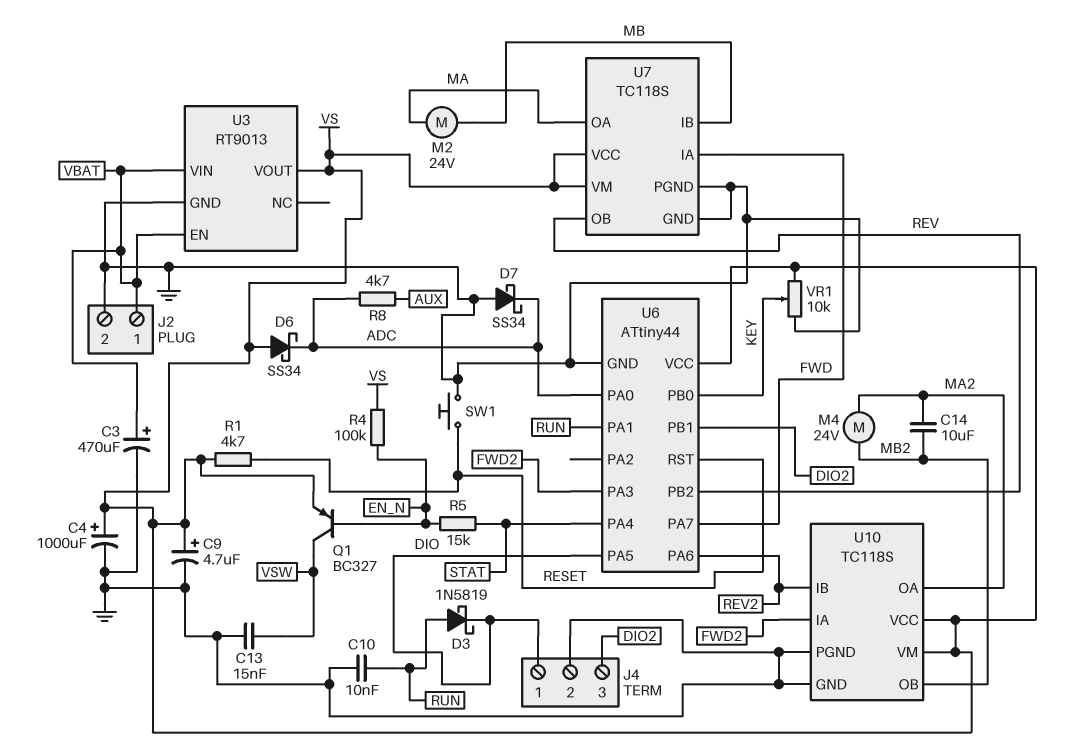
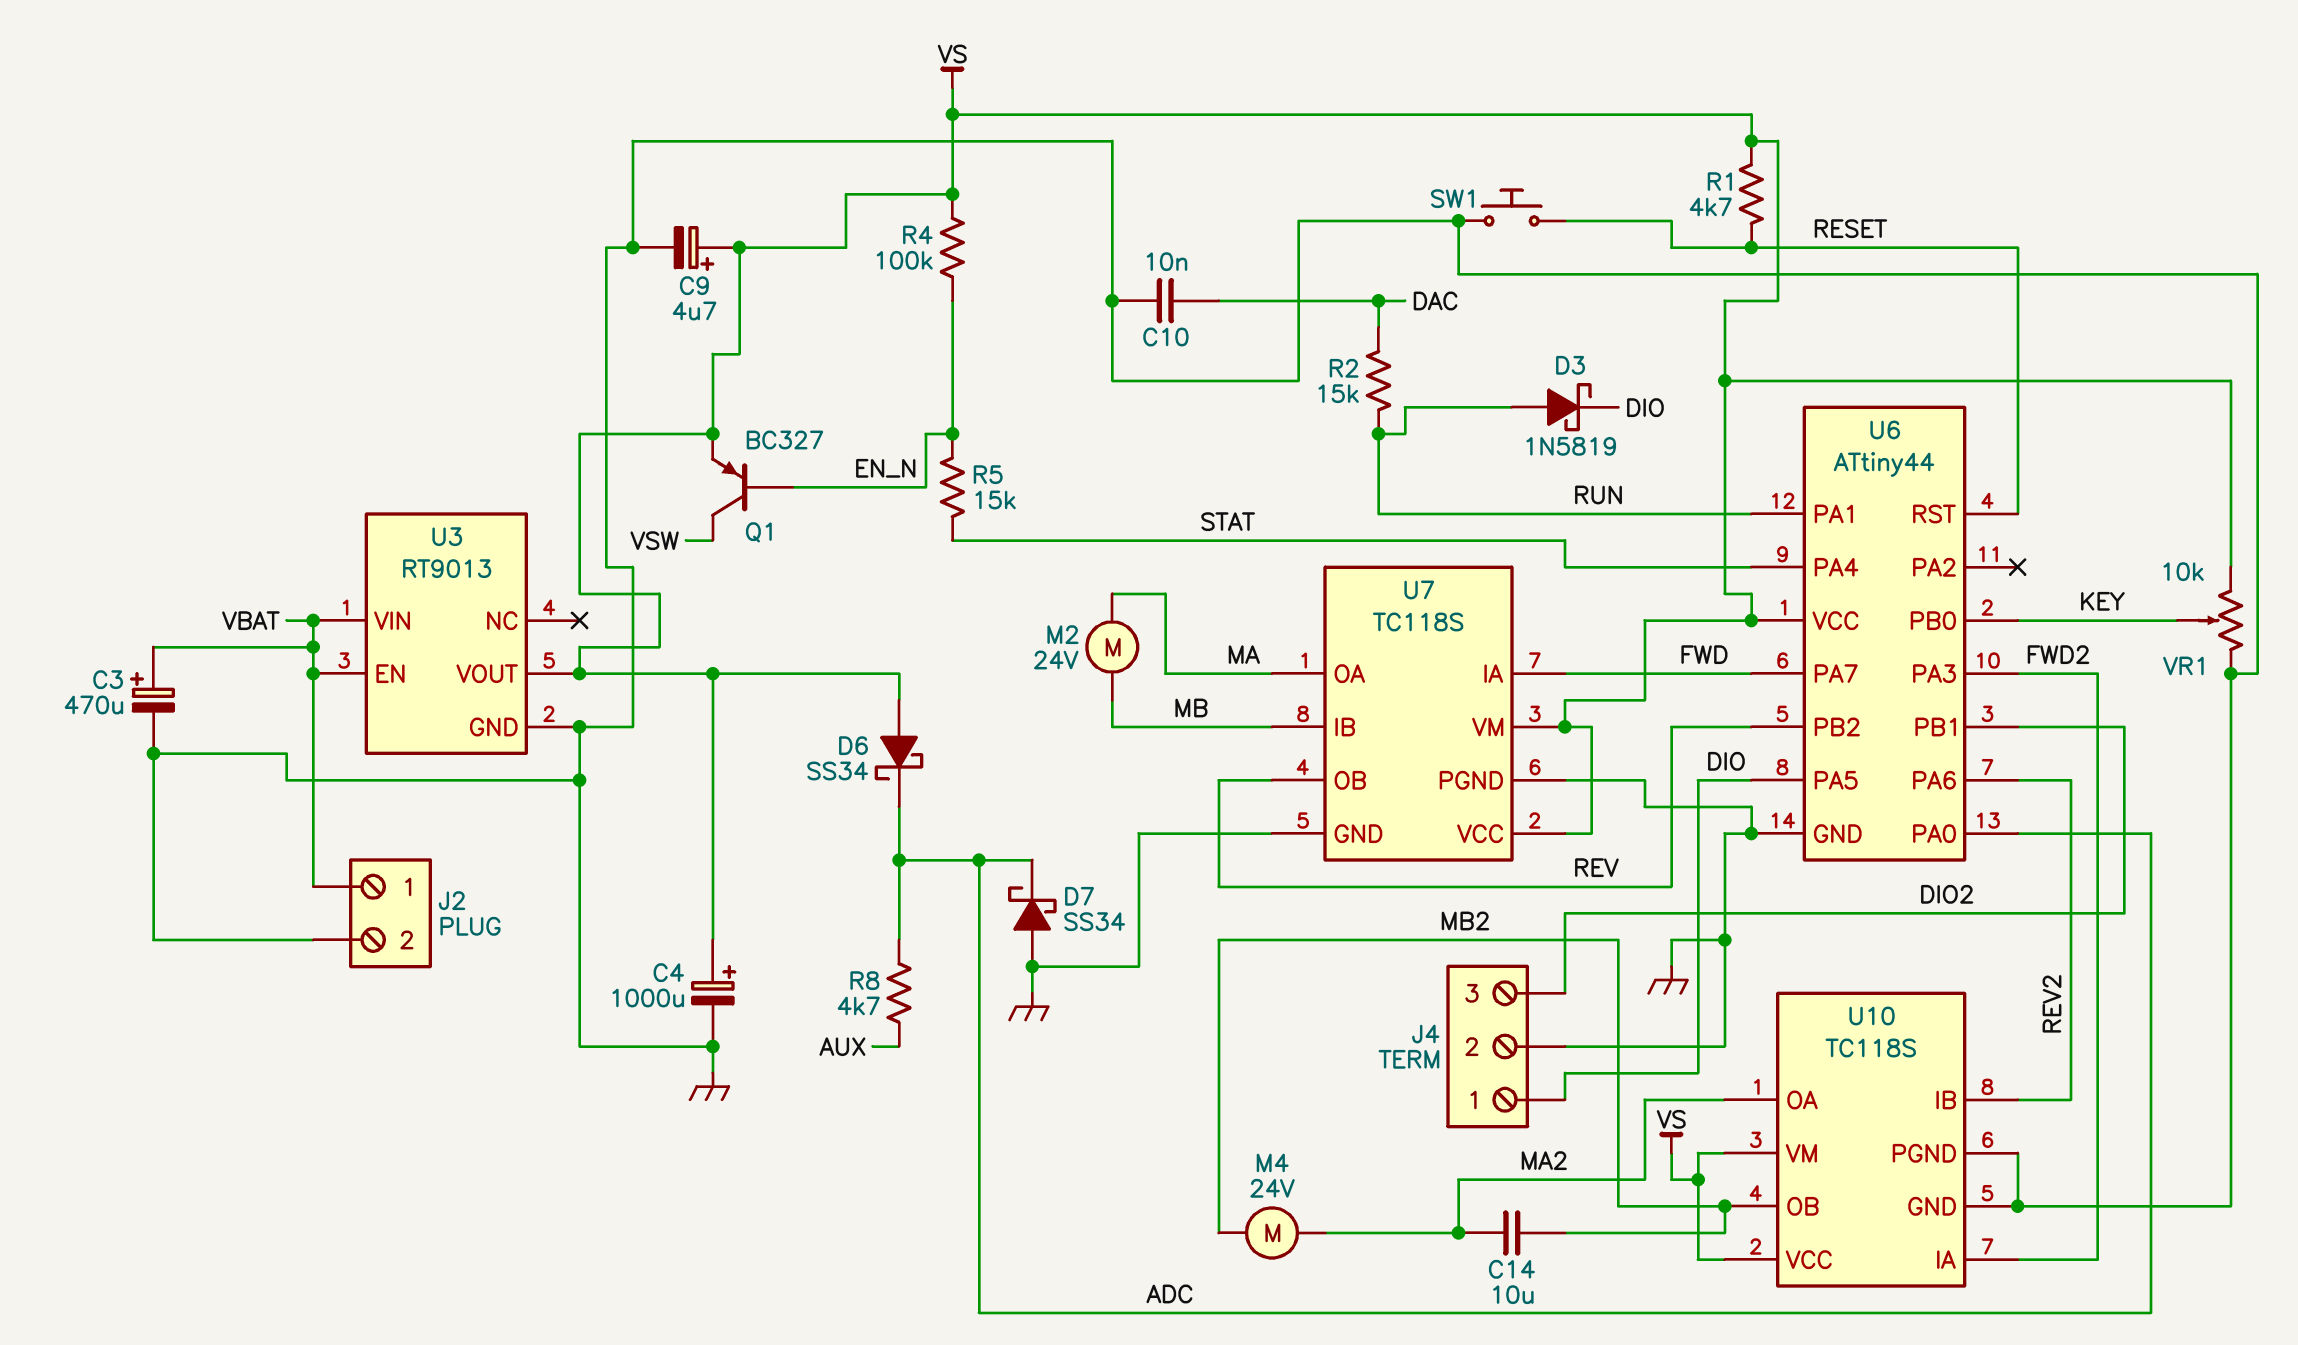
C10: 10nF (GND, RUN) -> 10nF (DAC, GND)
C13: 15nF (GND, VSW) -> none
R2: none -> 15k (DAC, RUN)

